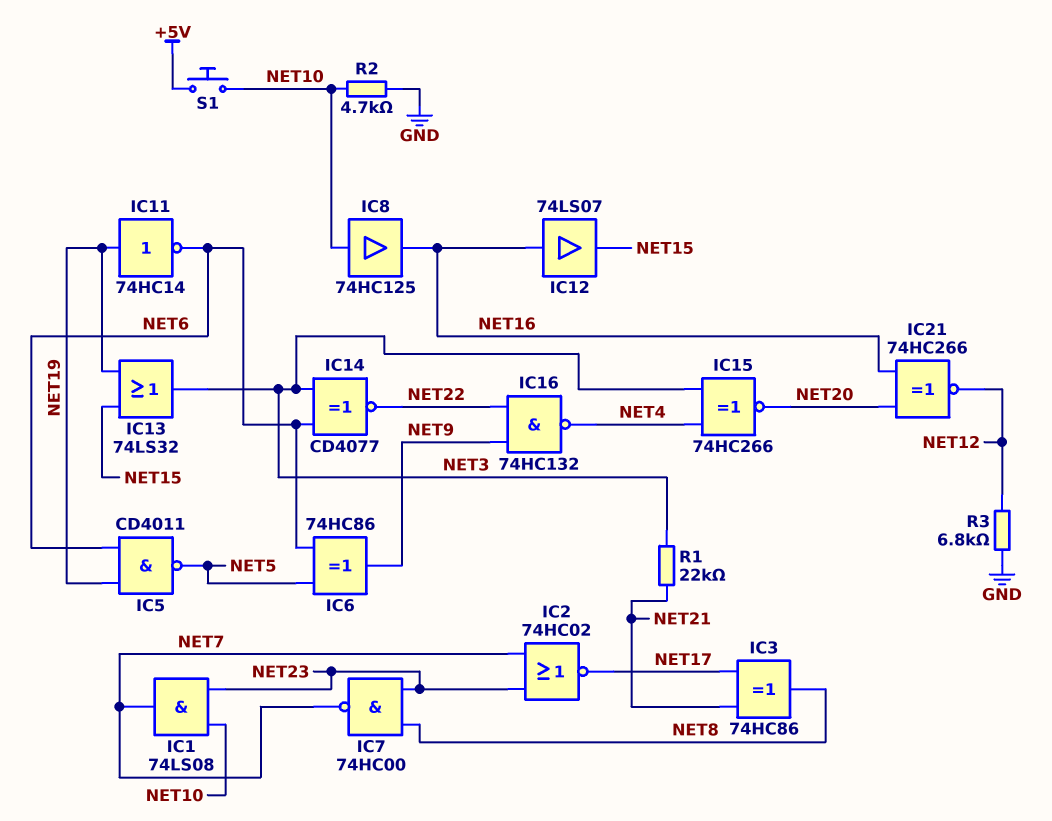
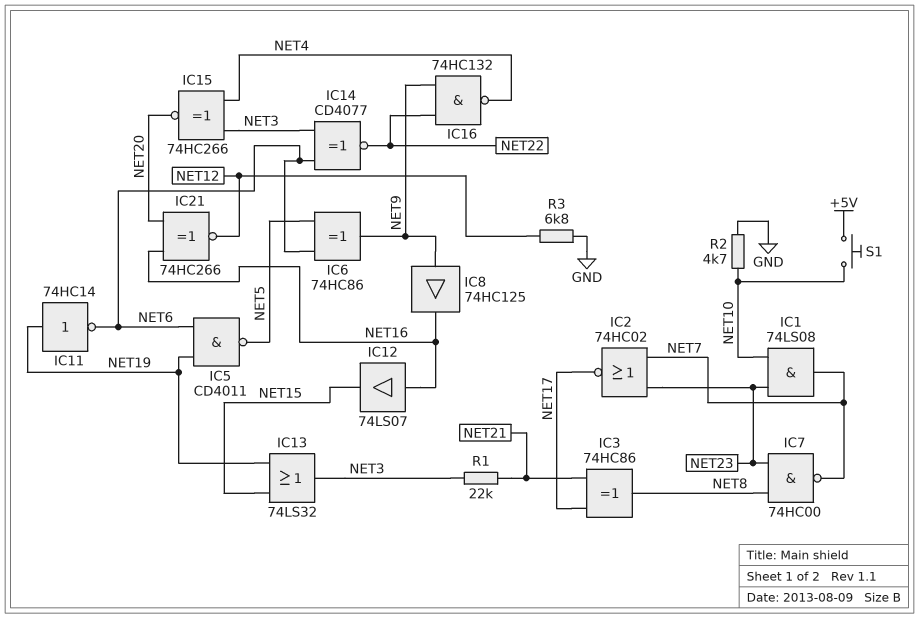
IC8: buffer 74HC125 (in NET10, out NET16) -> buffer 74HC125 (in NET9, out NET16)

